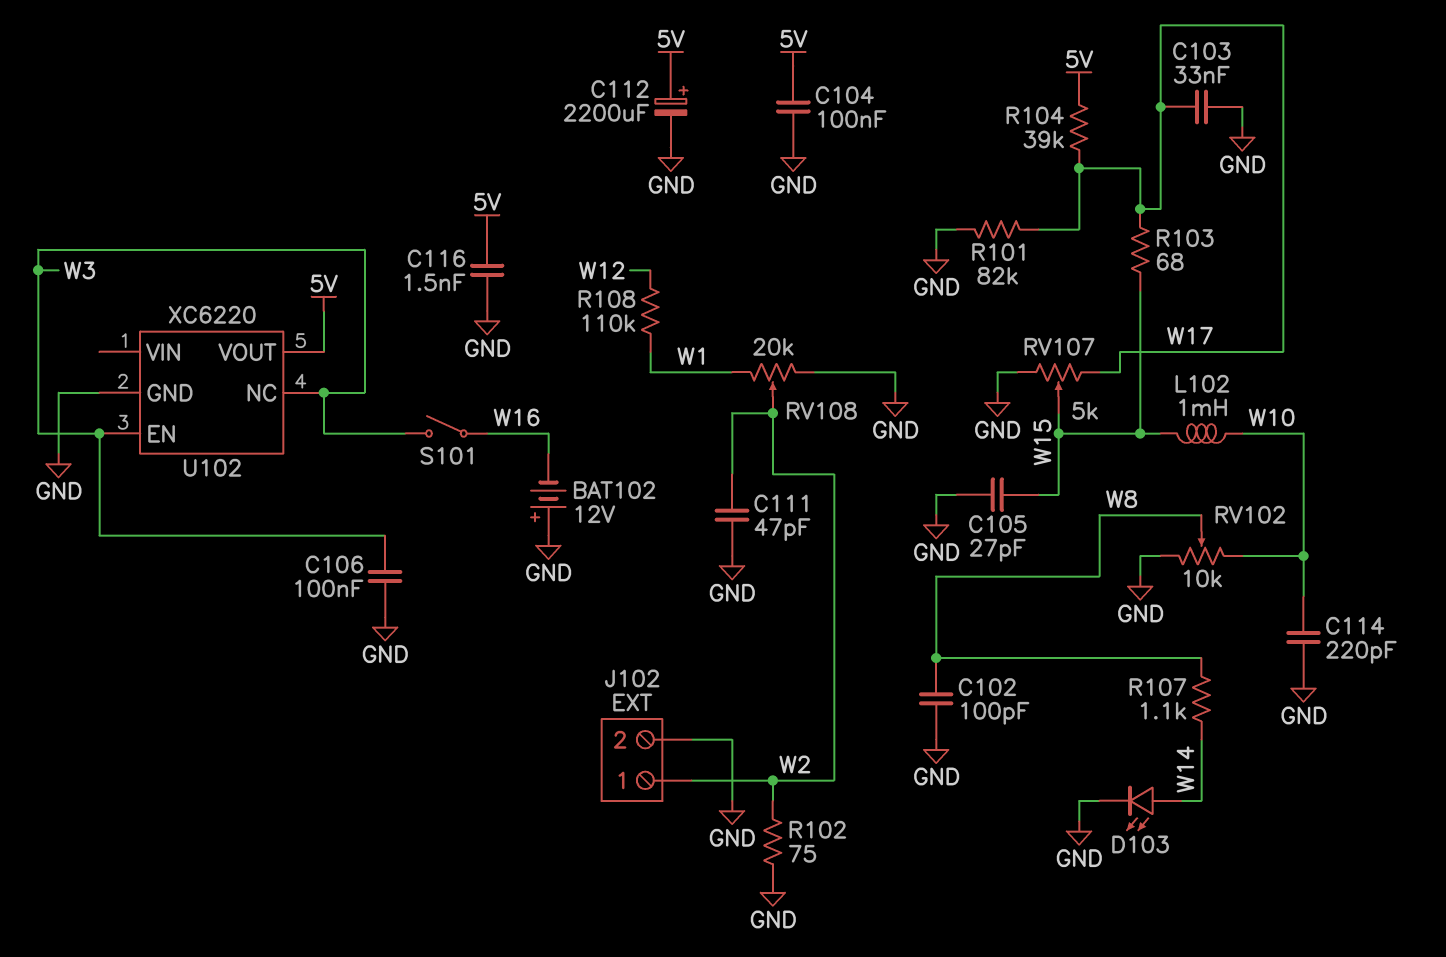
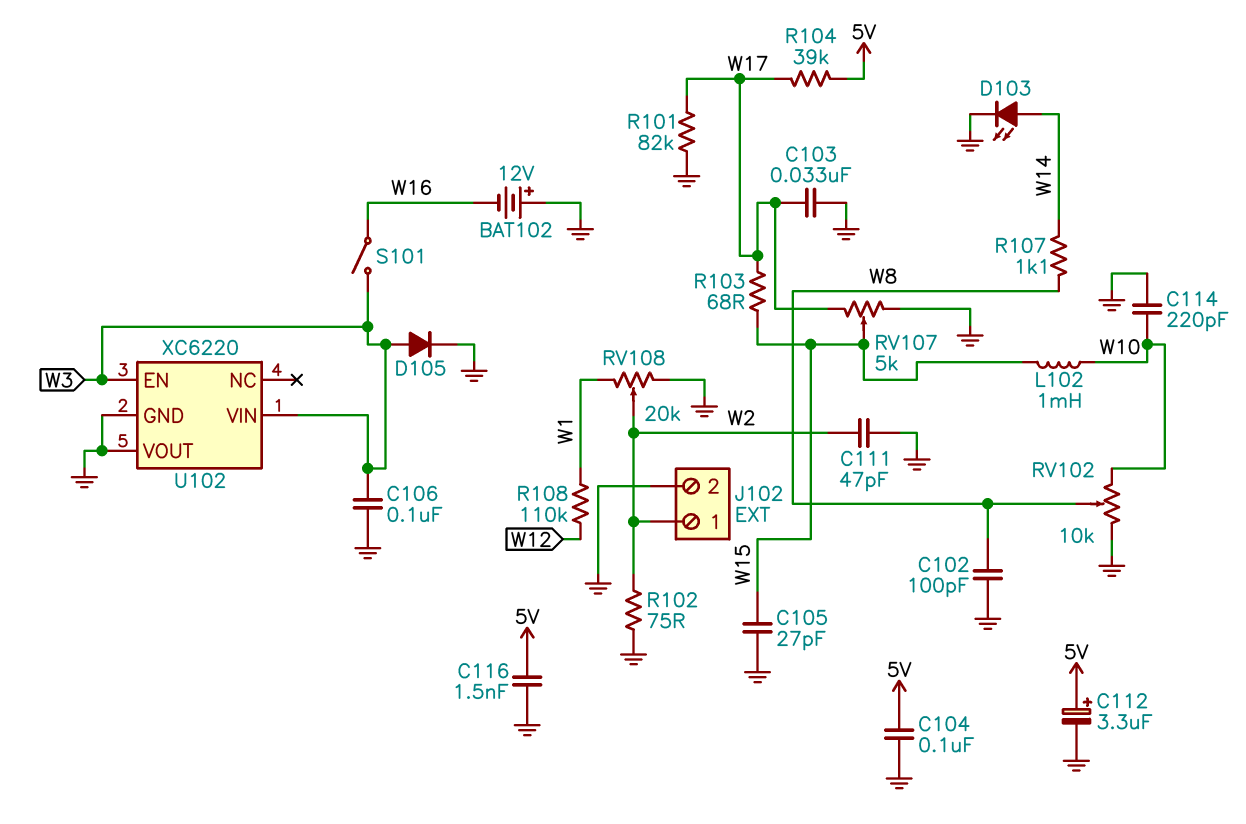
C112: 2200uF (plus 5V, minus GND) -> 3.3uF (plus 5V, minus GND)
D105: none -> diode (A W3, K GND)
U102 pin NC: W3 -> none
U102 pin VIN: none -> W3
U102 pin VOUT: 5V -> GND

